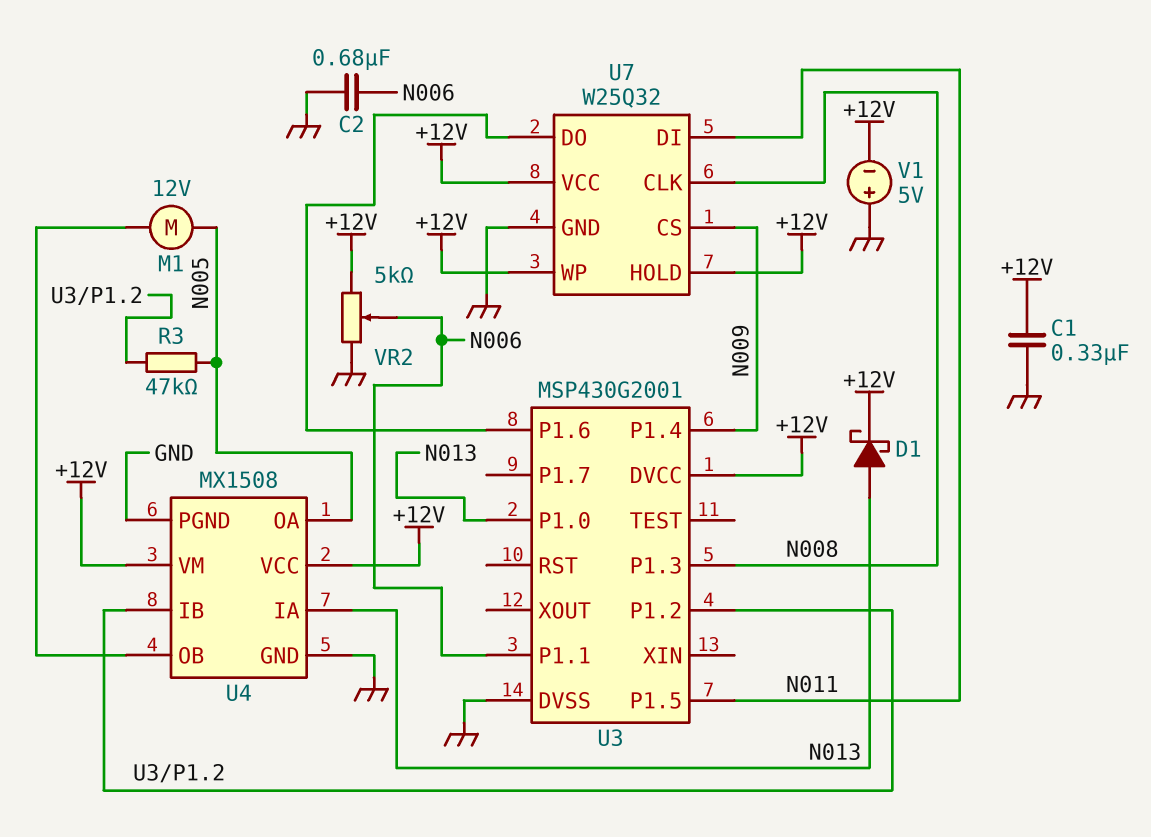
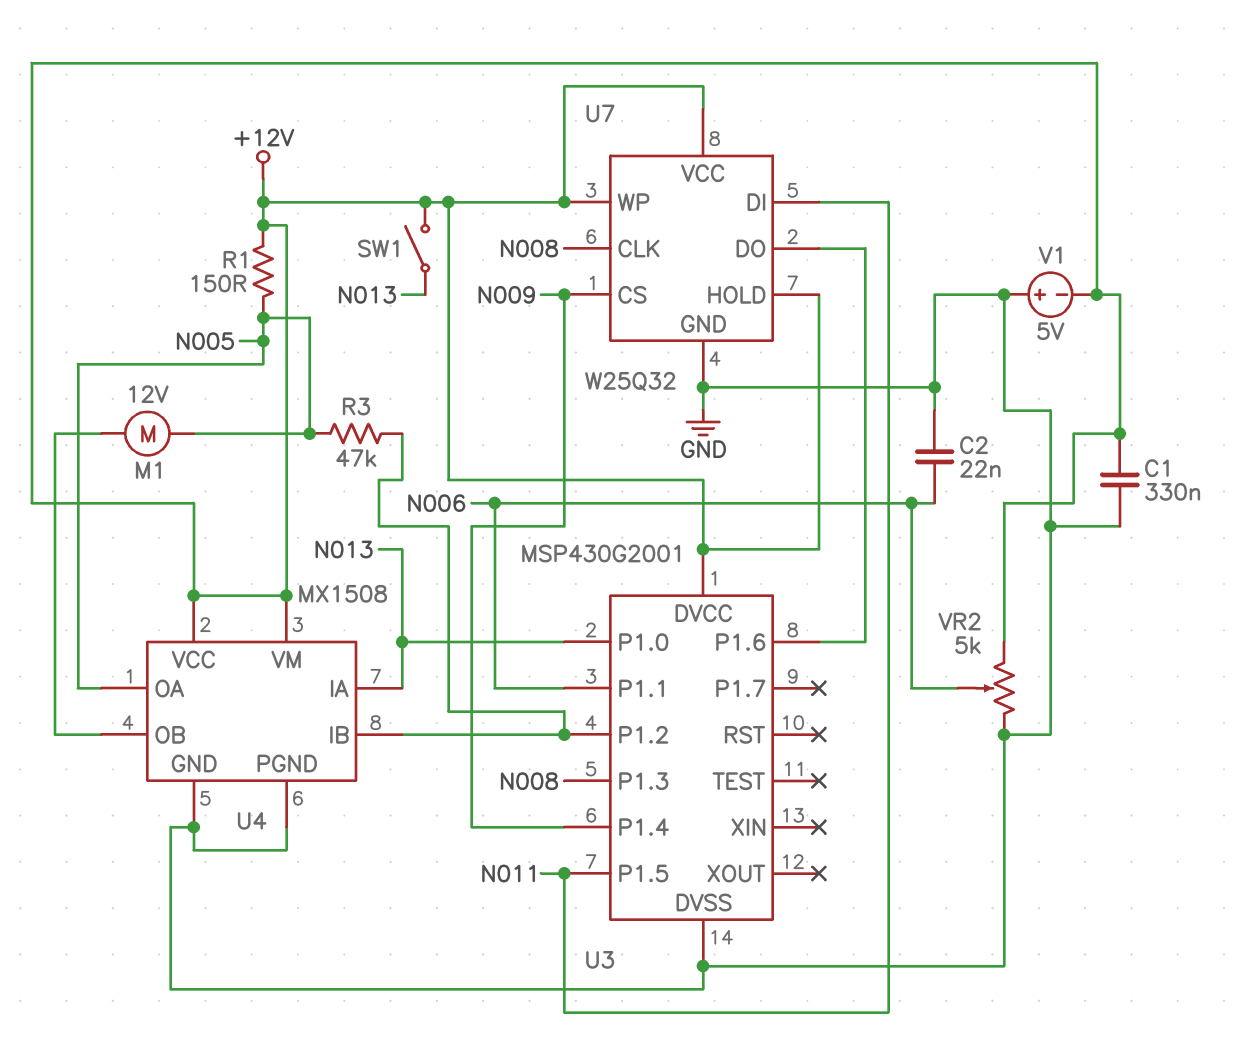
C2: 680nF (GND, N006) -> 22nF (GND, N006)
D1: schottky (A N013, K +12V) -> none
R1: none -> 150 (+12V, N005)
SW1: none -> switch (+12V, N013)

